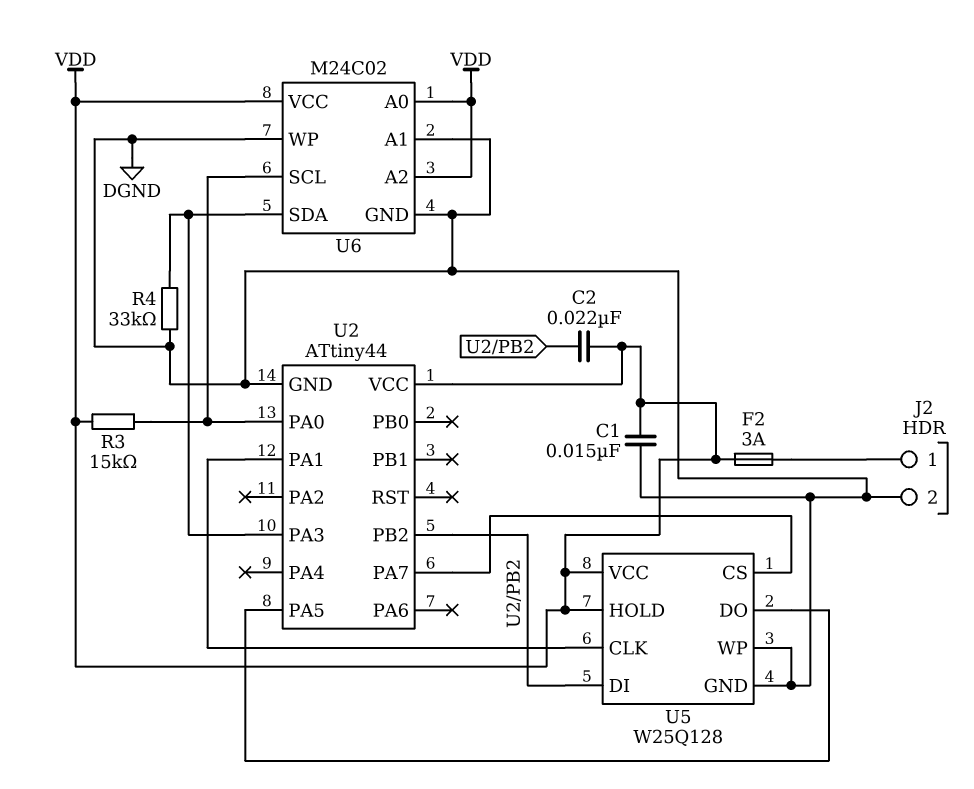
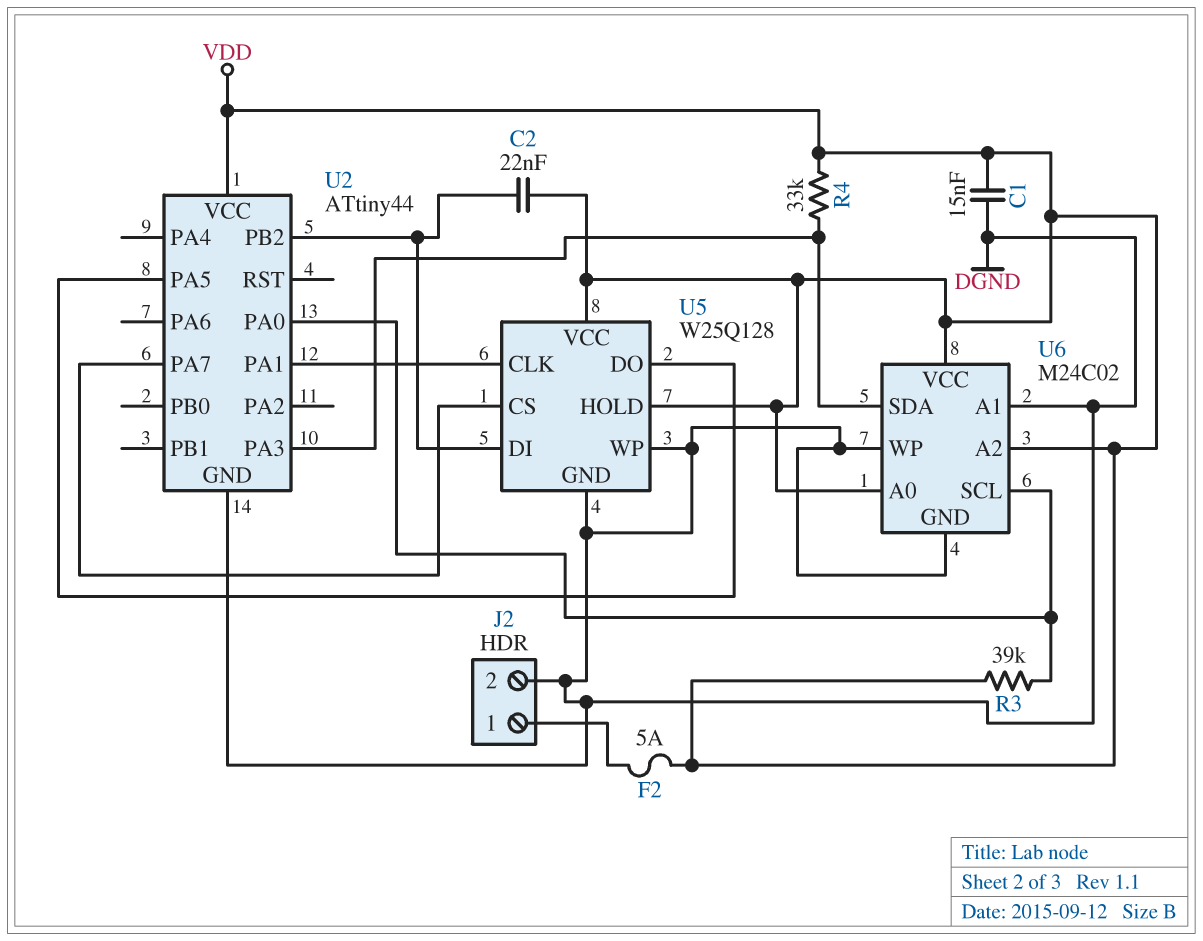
F2: 3A (J2/1, VDD) -> 5A (J2/1, VDD)
R3: 15k (U2/PA0, VDD) -> 39k (U2/PA0, VDD)
R4: 33k (DGND, U2/PA3) -> 33k (U2/PA3, VDD)

